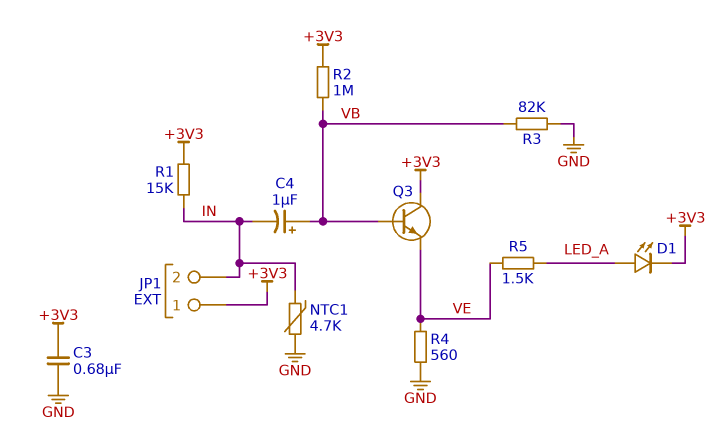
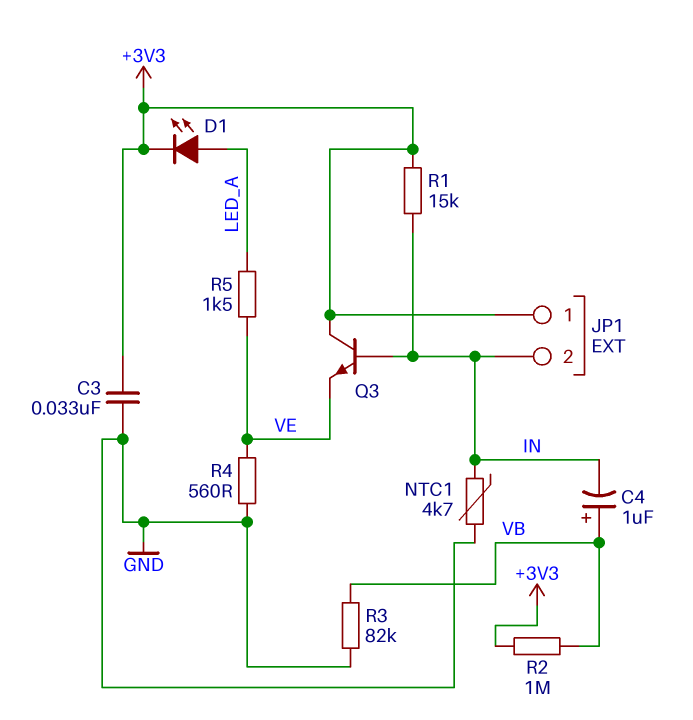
C3: 680nF (+3V3, GND) -> 33nF (+3V3, GND)
Q3: NPN (B VB, C +3V3, E VE) -> NPN (B IN, C +3V3, E VE)

